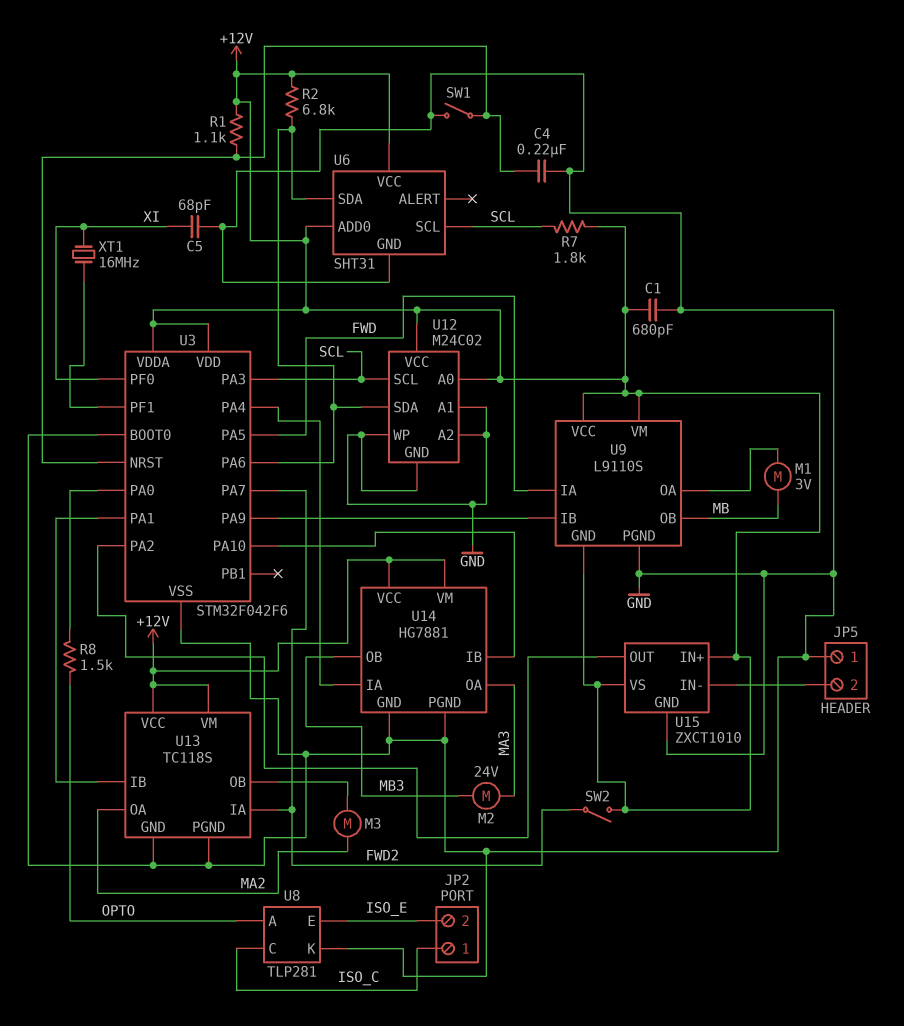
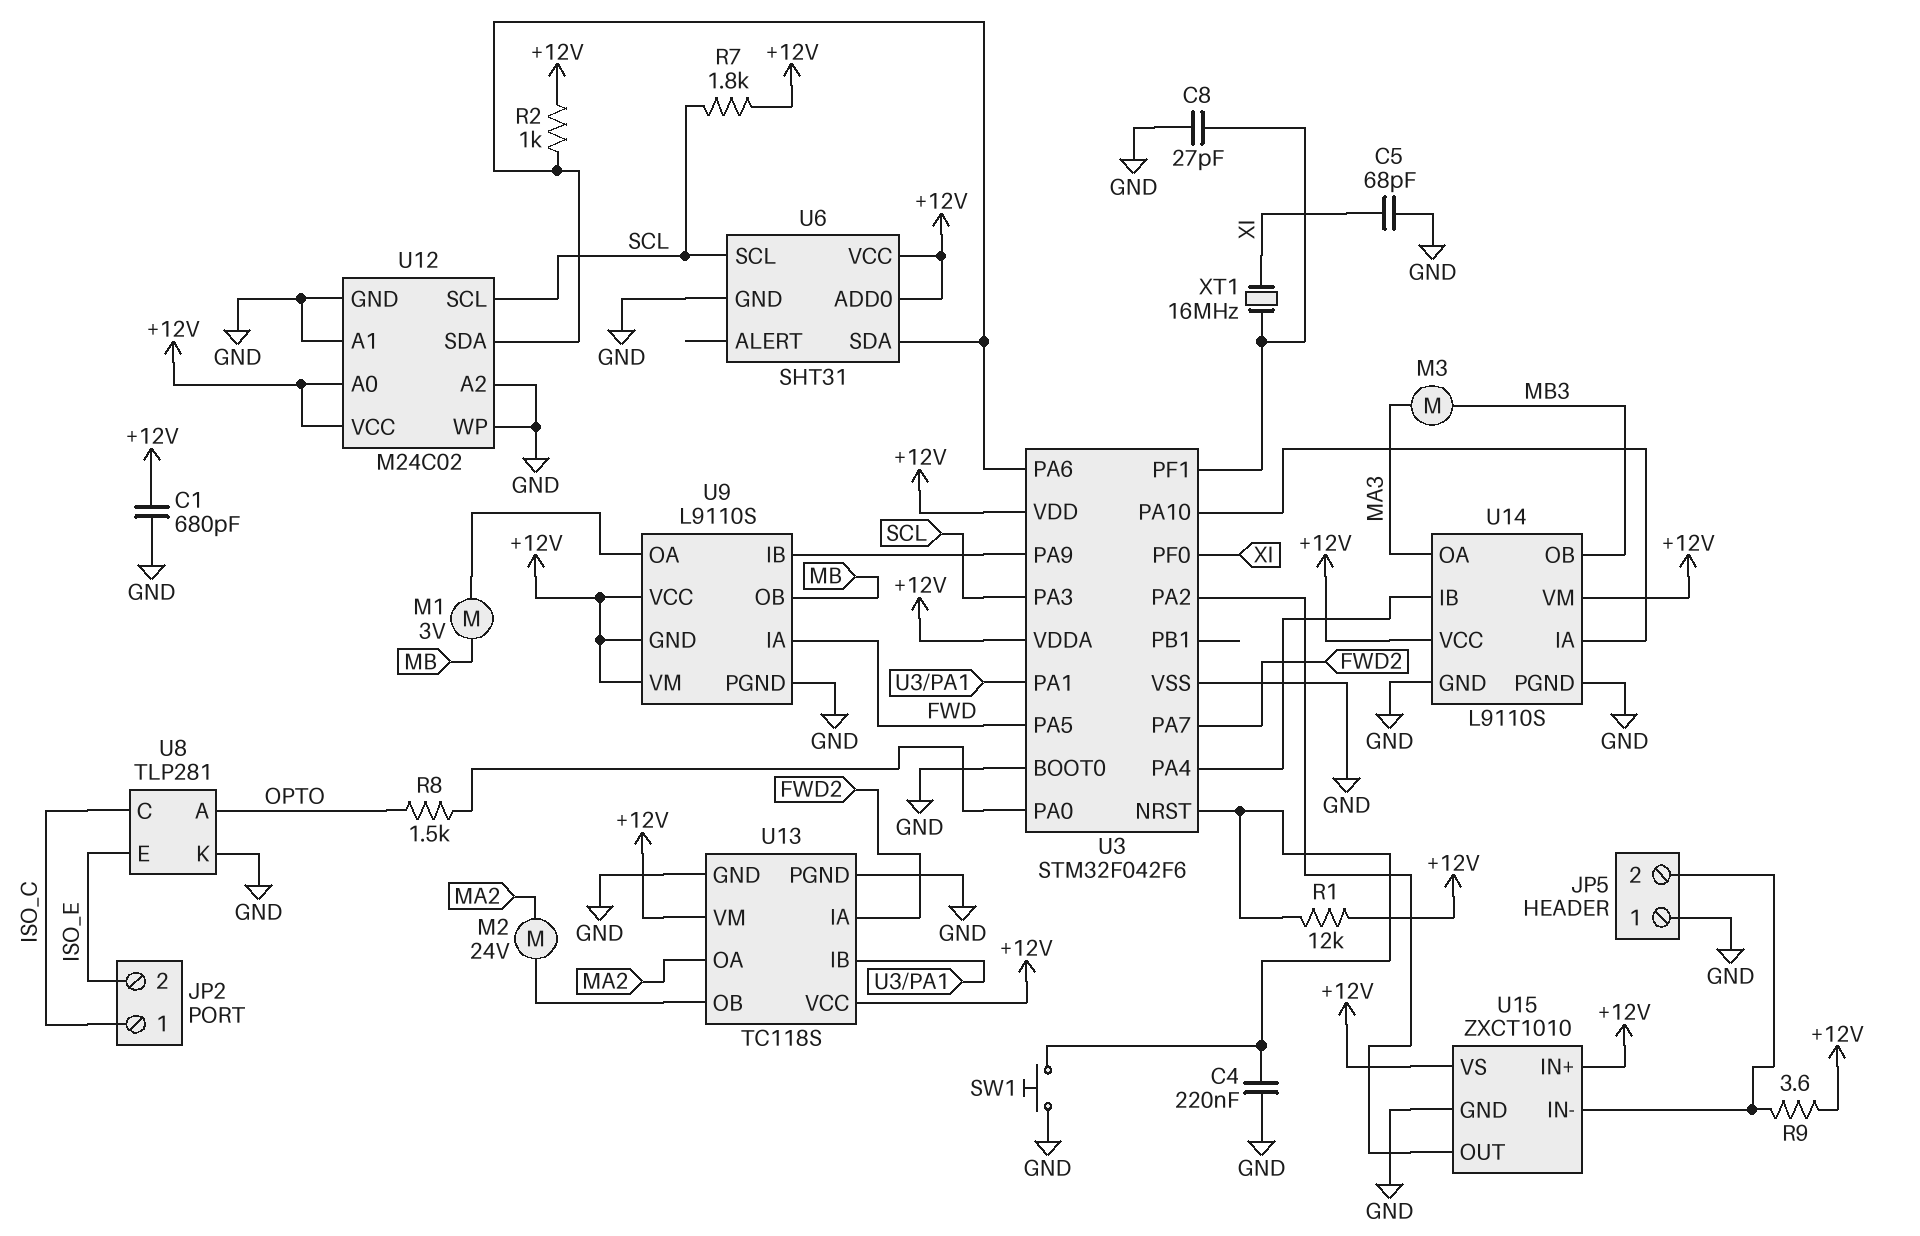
C8: none -> 27pF (GND, U3/PF1)
M2: motor 24V (MA3, MB3) -> motor 24V (MA2, U13/OB)
M3: motor (MA2, U13/OB) -> motor (MA3, MB3)
R1: 1.1k (+12V, U3/NRST) -> 12k (+12V, U3/NRST)
R2: 6.8k (+12V, U3/PA6) -> 1k (+12V, U3/PA6)
R9: none -> 3.6 (+12V, JP5/2)
SW1: switch (GND, U3/NRST) -> button (GND, U3/NRST)
SW2: switch (+12V, FWD2) -> none
U14: HG7881 -> L9110S
U14 pin IA: U3/PA4 -> U3/PA10
U14 pin IB: U3/PA10 -> U3/PA4

